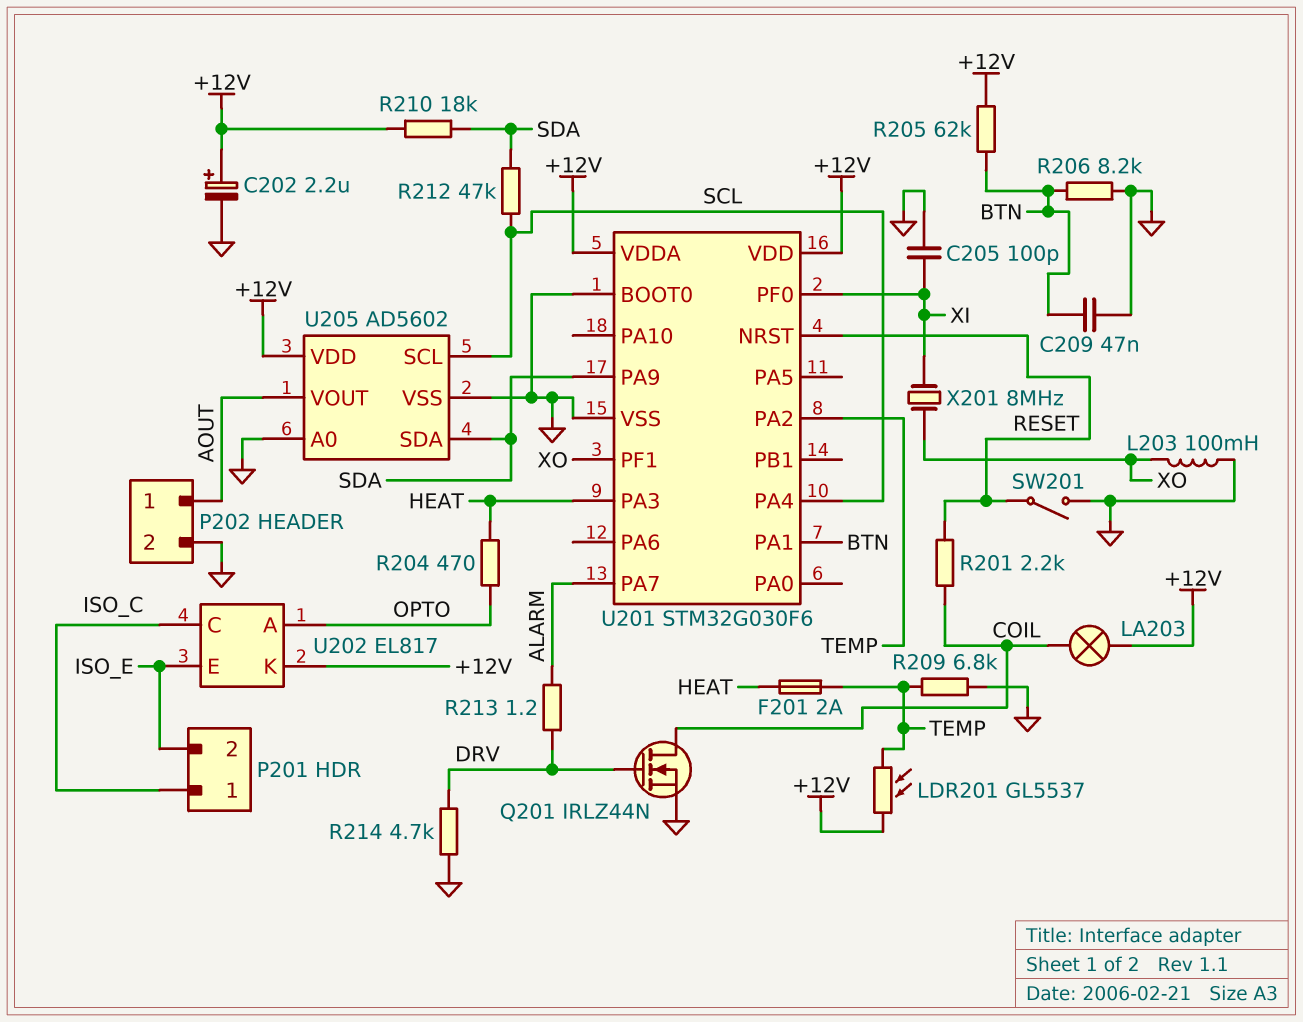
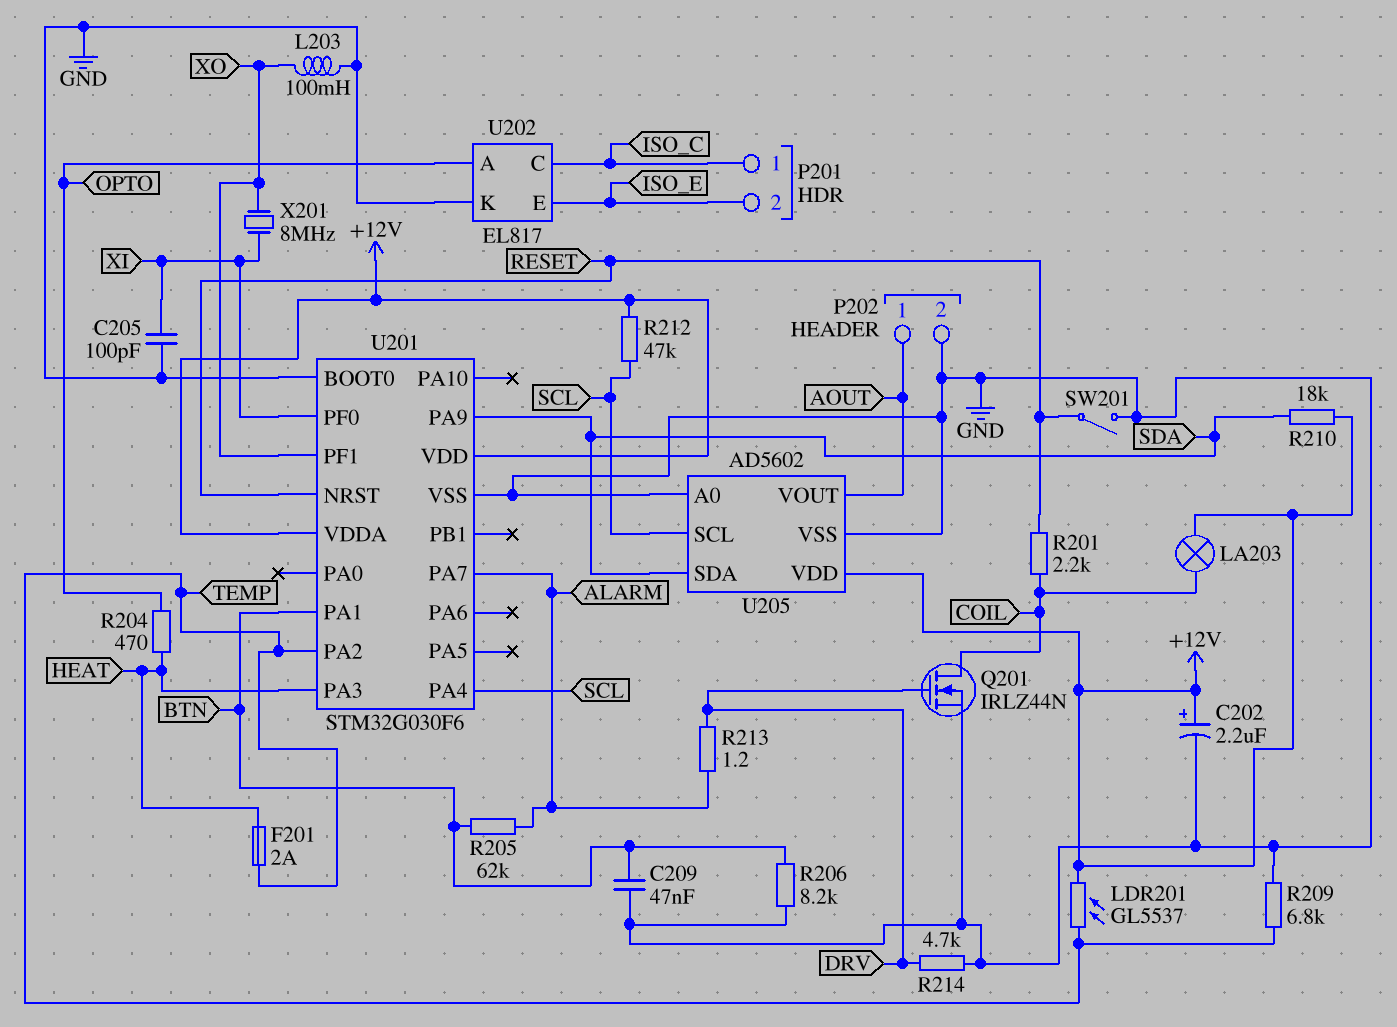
R205: 62k (+12V, BTN) -> 62k (ALARM, BTN)
R212: 47k (SCL, SDA) -> 47k (+12V, SCL)
U202 pin K: +12V -> GND

